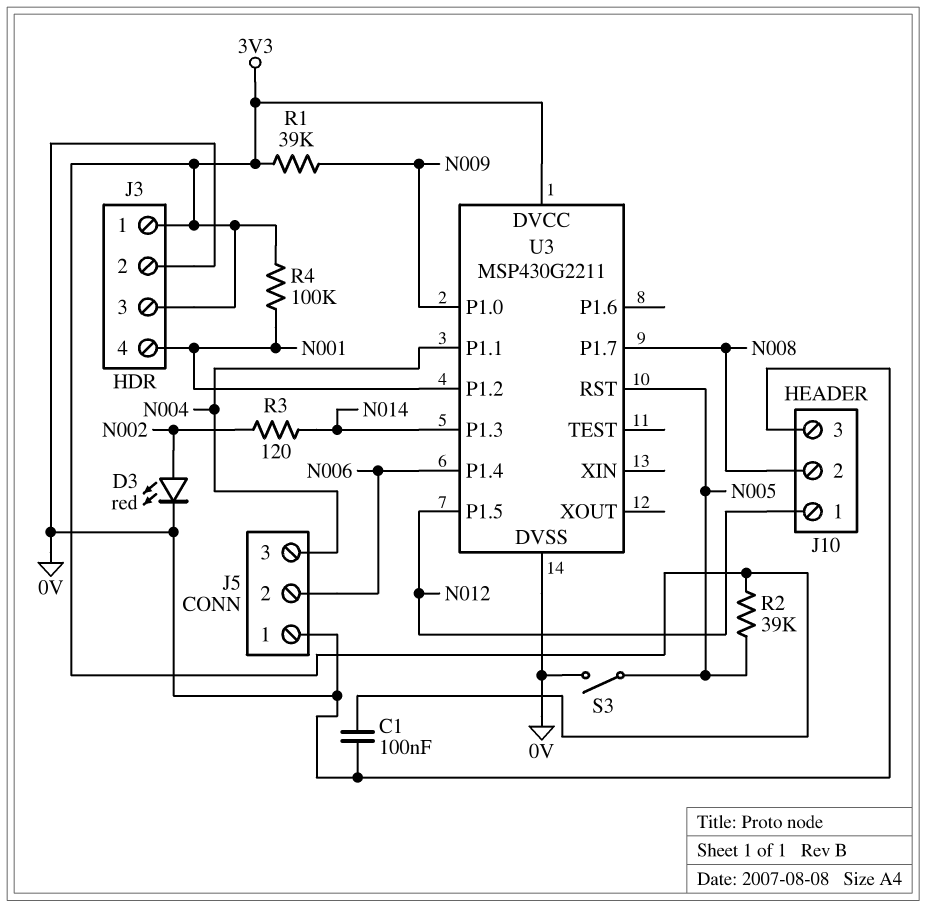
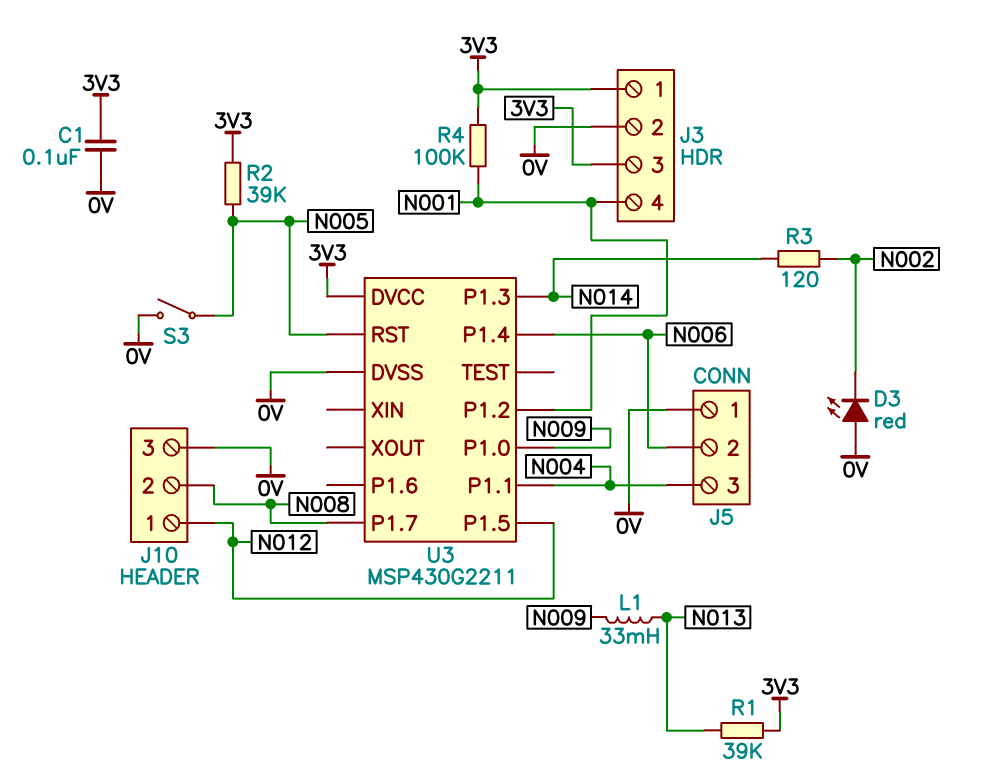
D3: LED red (A N002, K 0V) -> LED red (A 0V, K N002)
L1: none -> 33mH (N009, N013)
R1: 39k (3V3, N009) -> 39k (3V3, N013)

